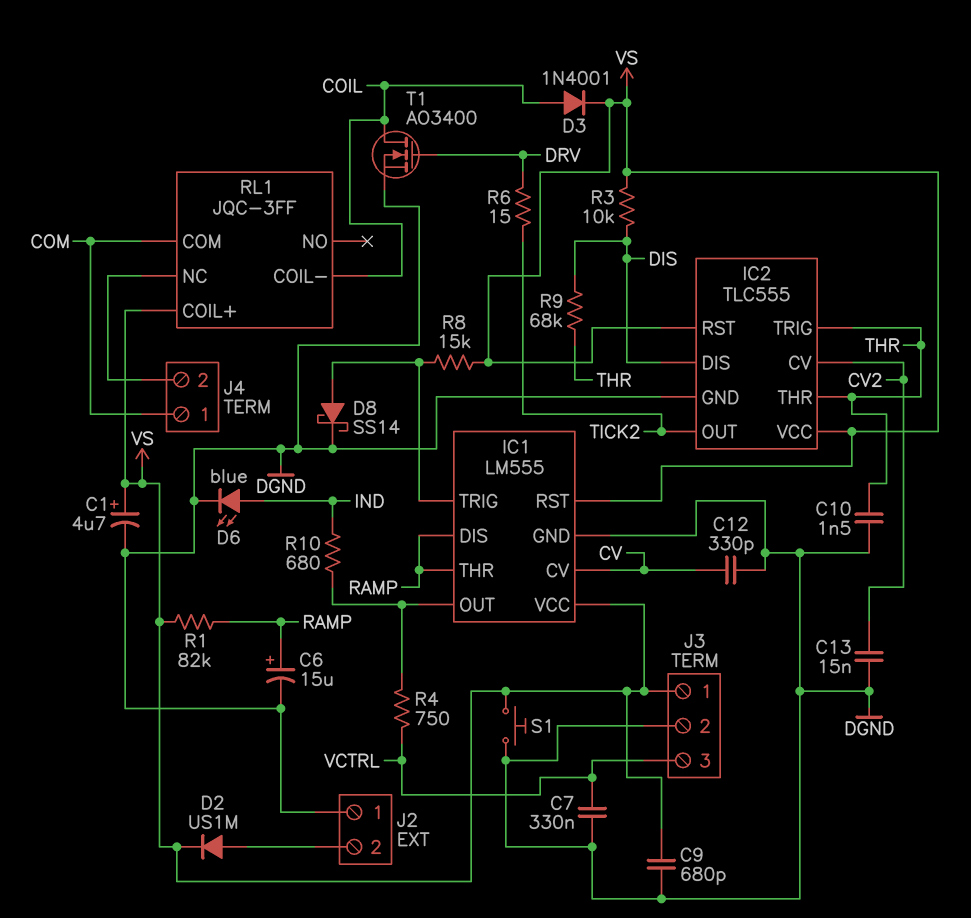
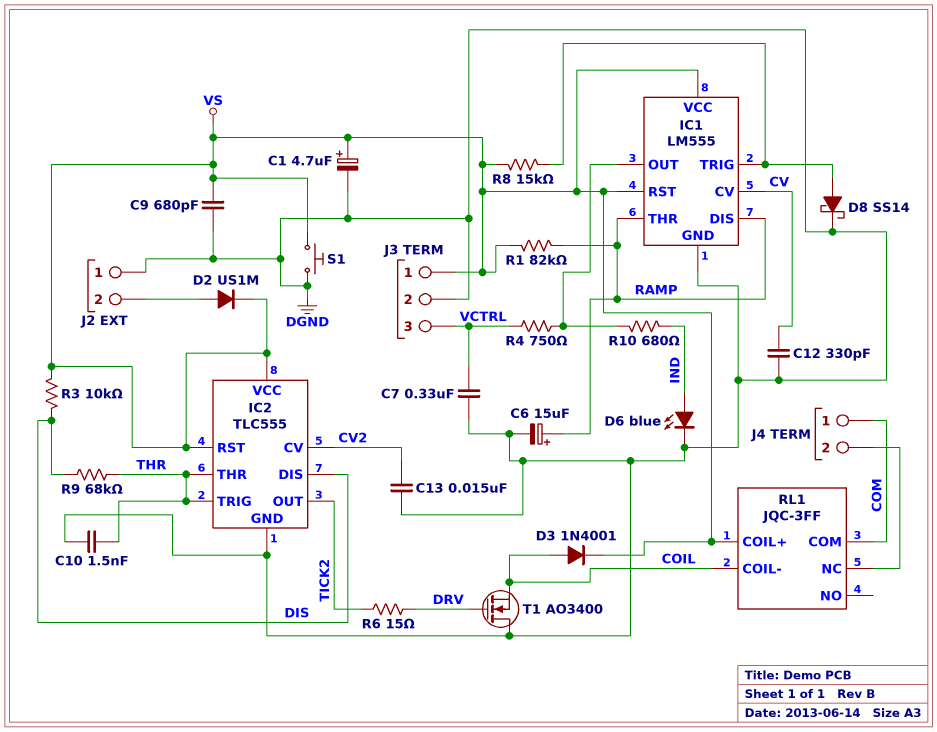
T1: NMOS AO3400 (G DRV, D COIL, S DGND) -> NMOS AO3400 (G DRV, D DGND, S COIL)

